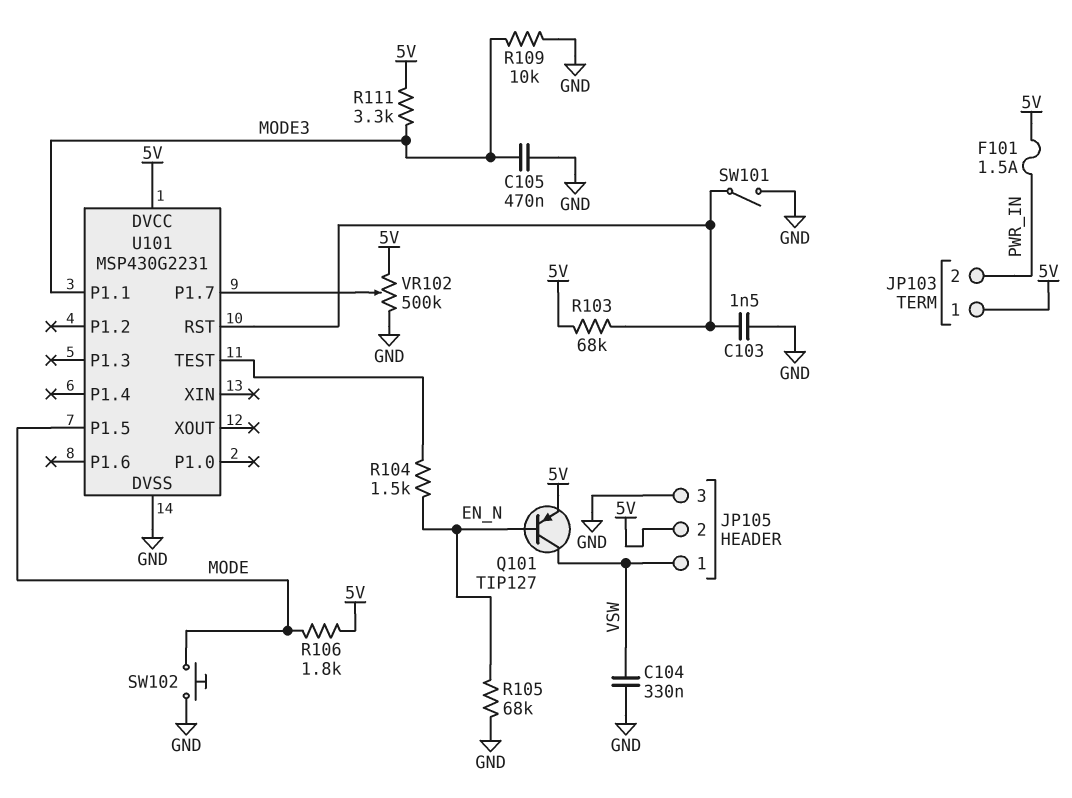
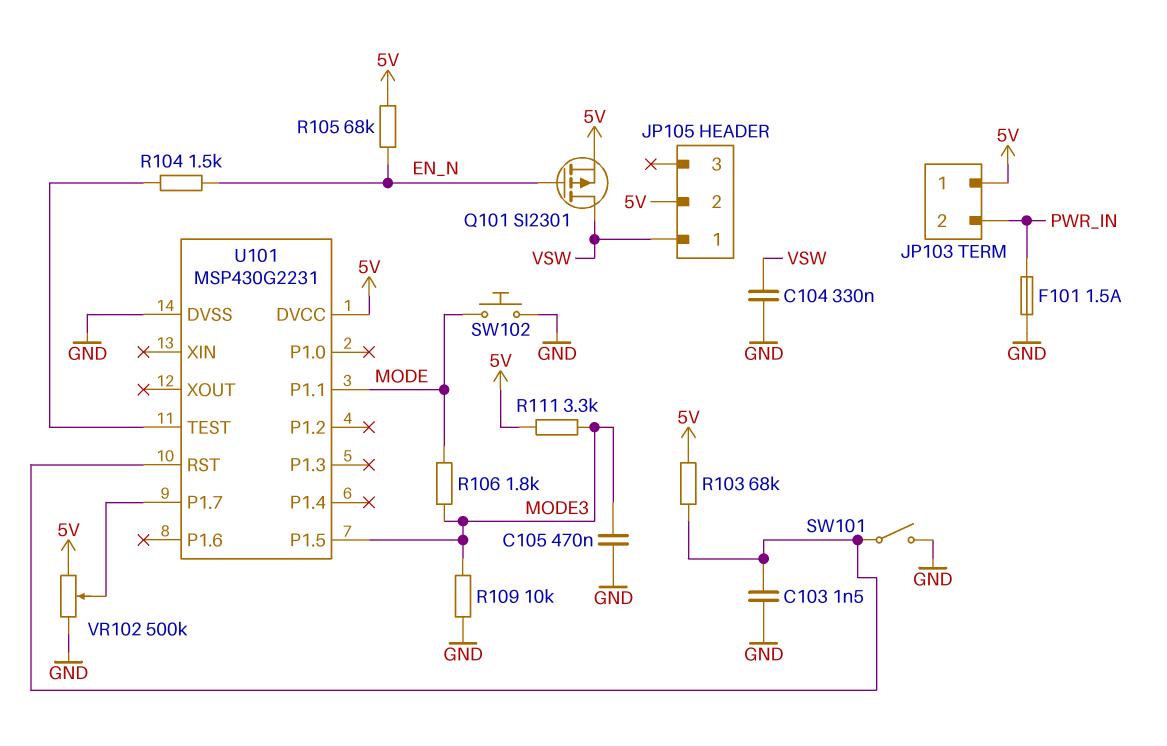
F101: 1.5A (5V, PWR_IN) -> 1.5A (GND, PWR_IN)
JP105 pin 3: GND -> none
Q101: PNP TIP127 (B EN_N, C VSW, E 5V) -> PMOS SI2301 (G EN_N, D VSW, S 5V)
R105: 68k (EN_N, GND) -> 68k (5V, EN_N)
R106: 1.8k (5V, MODE) -> 1.8k (MODE, MODE3)
U101 pin P1.1: MODE3 -> MODE
U101 pin P1.5: MODE -> MODE3

